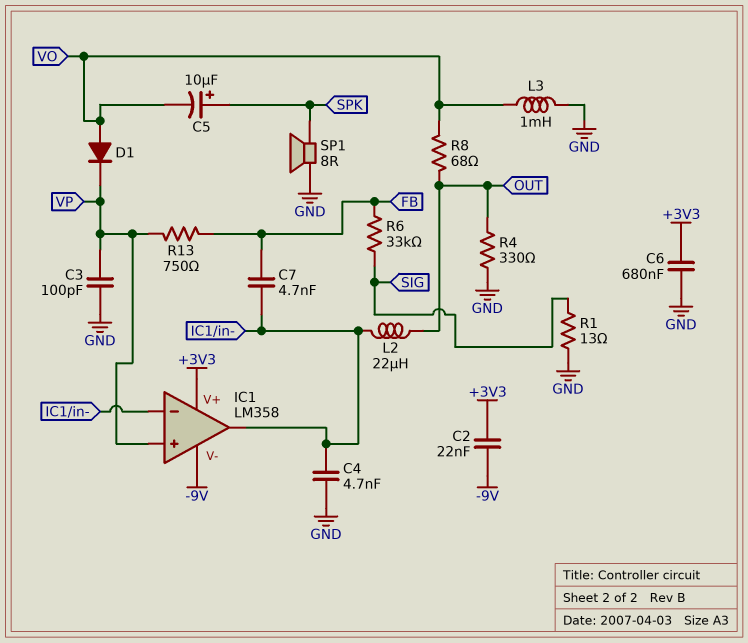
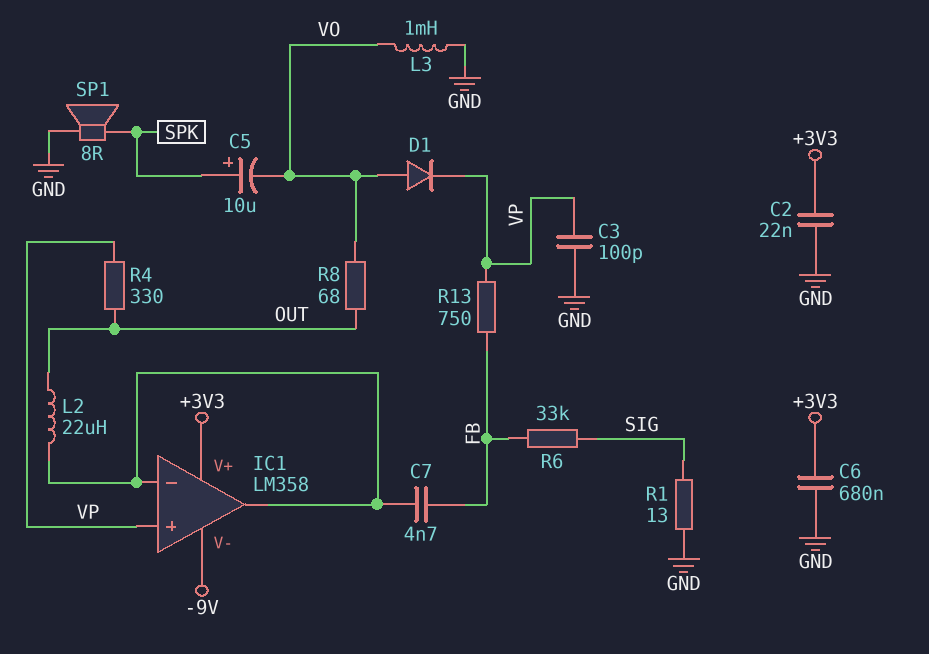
C2: 22nF (+3V3, -9V) -> 22nF (+3V3, GND)
C4: 4.7nF (GND, IC1/in-) -> none
R4: 330 (GND, OUT) -> 330 (OUT, VP)

